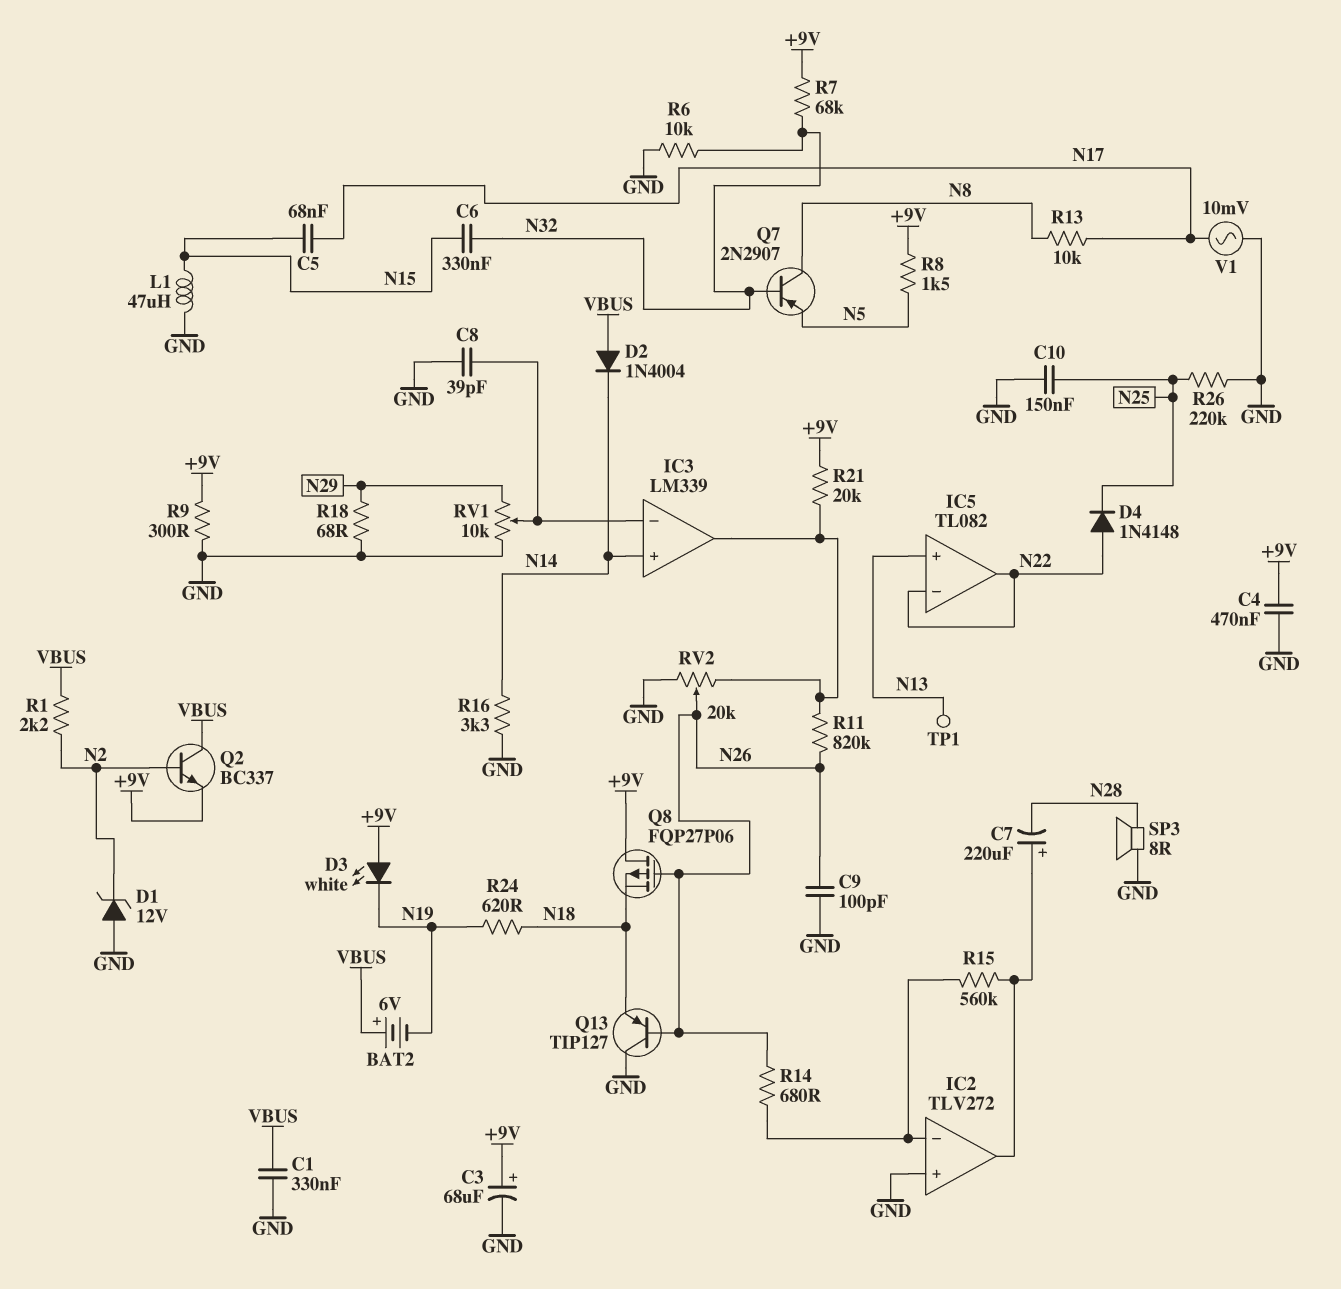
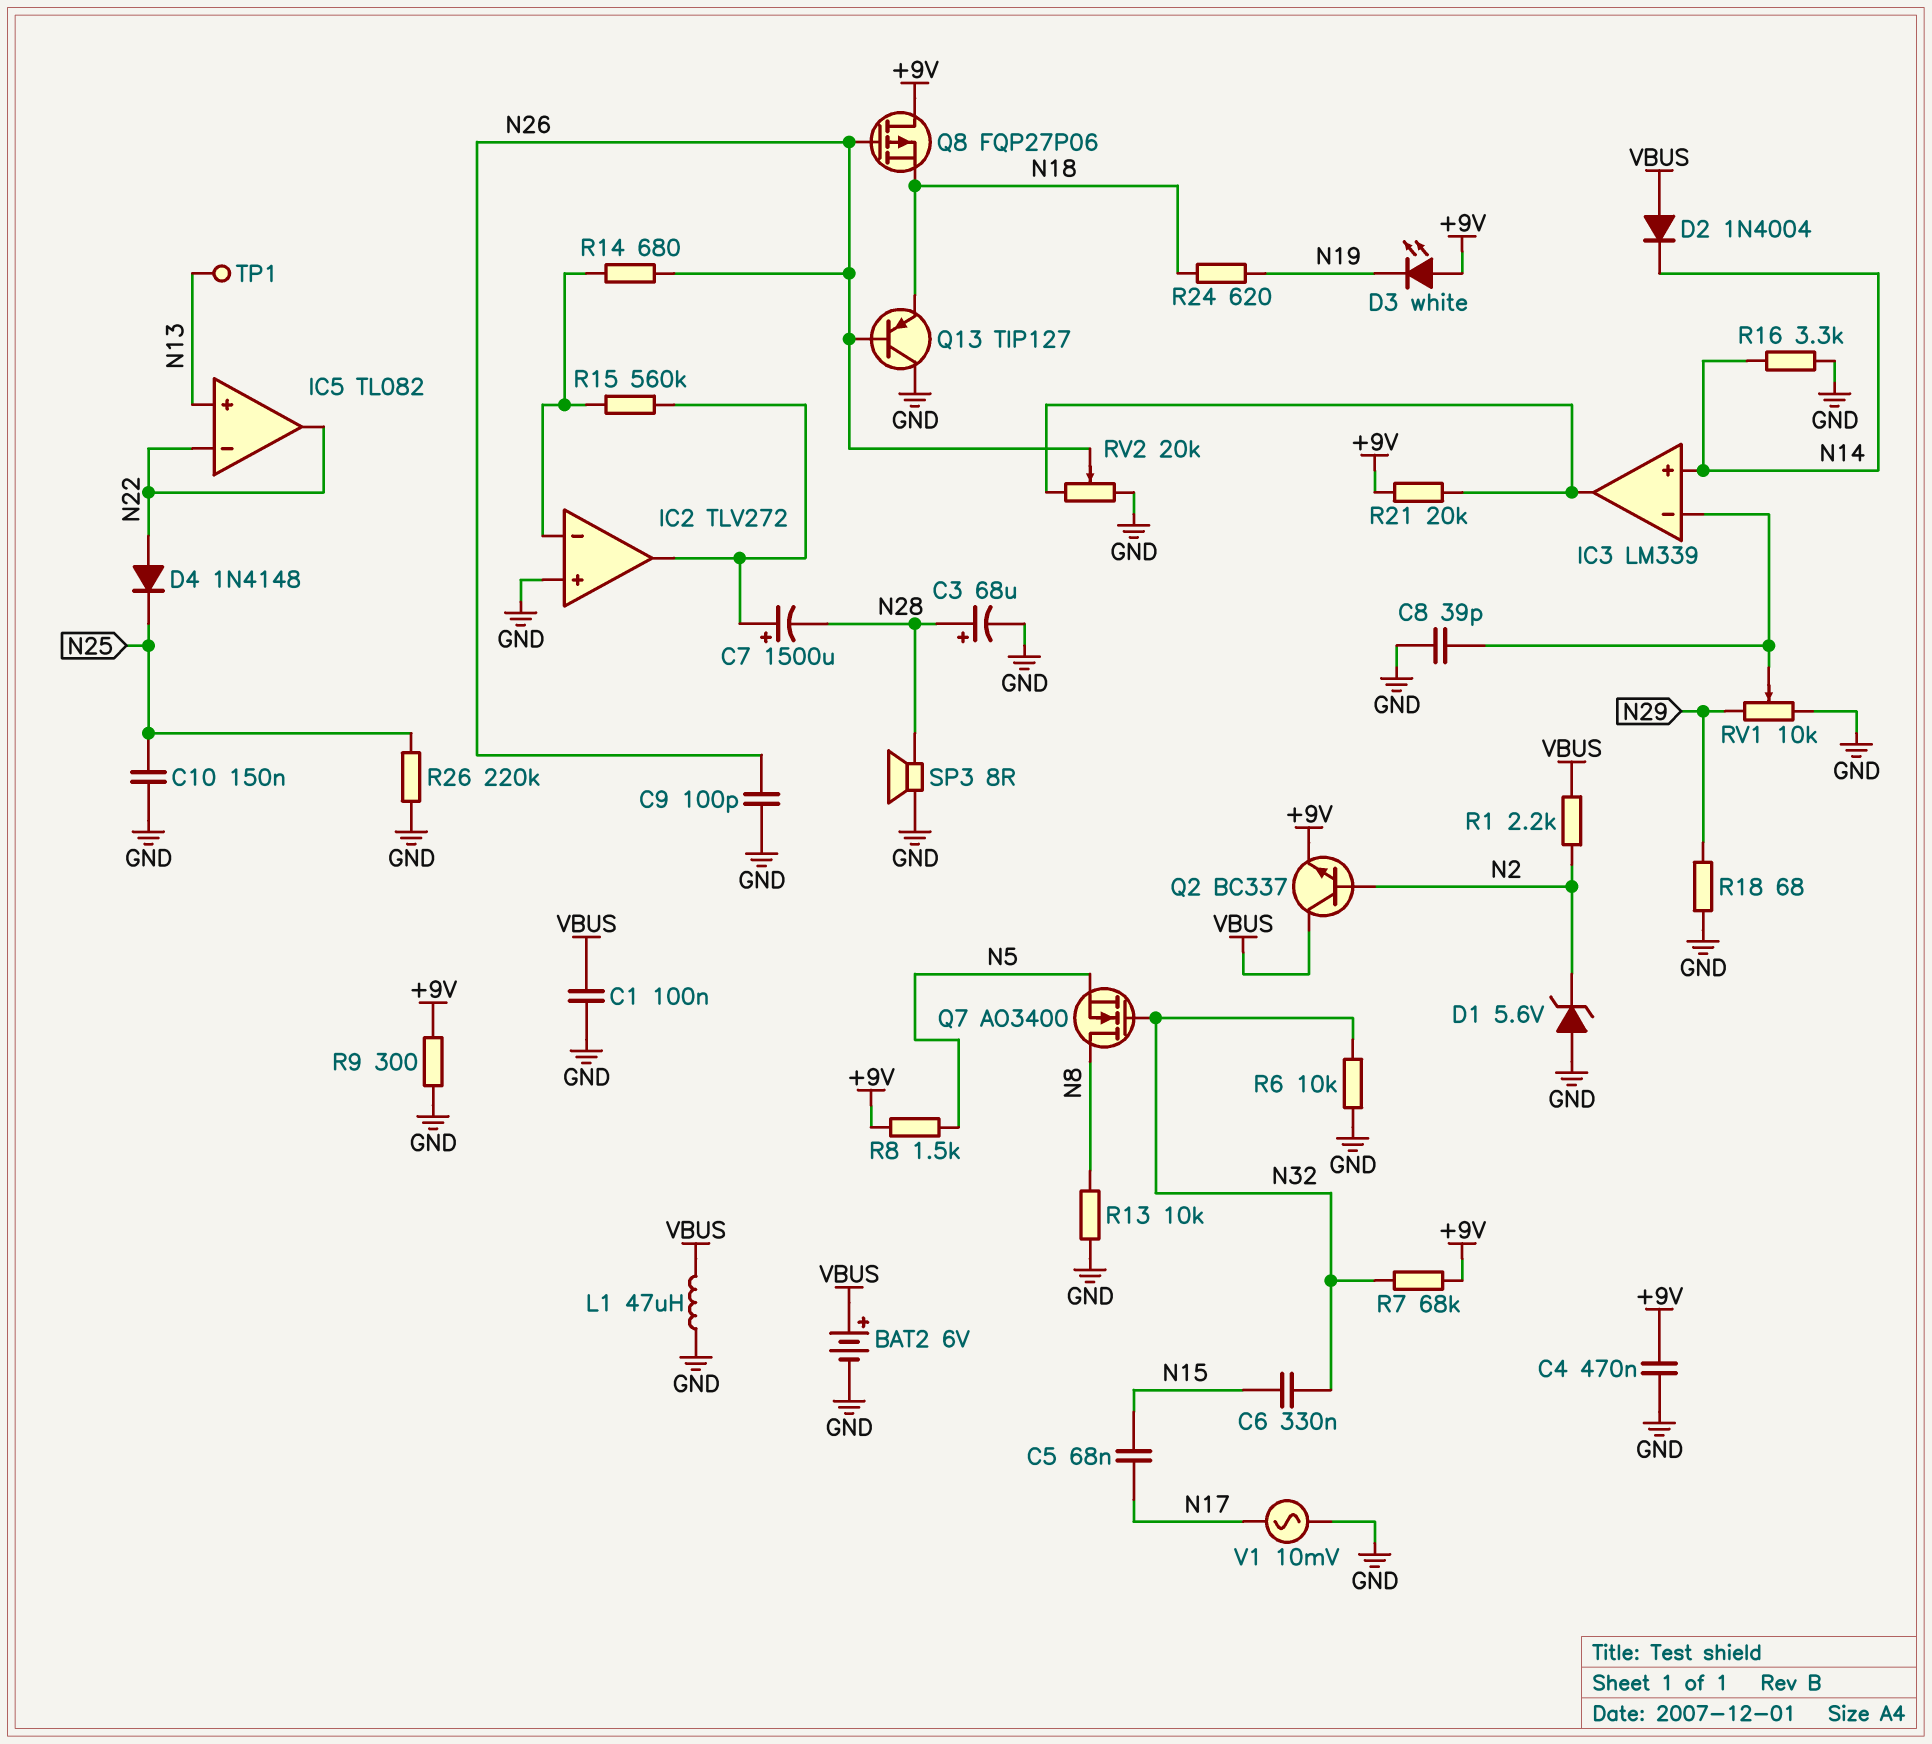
BAT2: 6V (plus VBUS, minus N19) -> 6V (plus VBUS, minus GND)
C1: 330nF (GND, VBUS) -> 100nF (GND, VBUS)
C3: 68uF (plus +9V, minus GND) -> 68uF (plus N28, minus GND)
C7: 220uF (plus IC2/out, minus N28) -> 1500uF (plus IC2/out, minus N28)
D1: zener 12V (A GND, K N2) -> zener 5.6V (A GND, K N2)
L1: 47uH (GND, N15) -> 47uH (GND, VBUS)
Q7: PNP 2N2907 (B N32, C N8, E N5) -> NMOS AO3400 (G N32, D N8, S N5)
R11: 820k (IC3/out, N26) -> none
R13: 10k (N8, N17) -> 10k (GND, N8)

